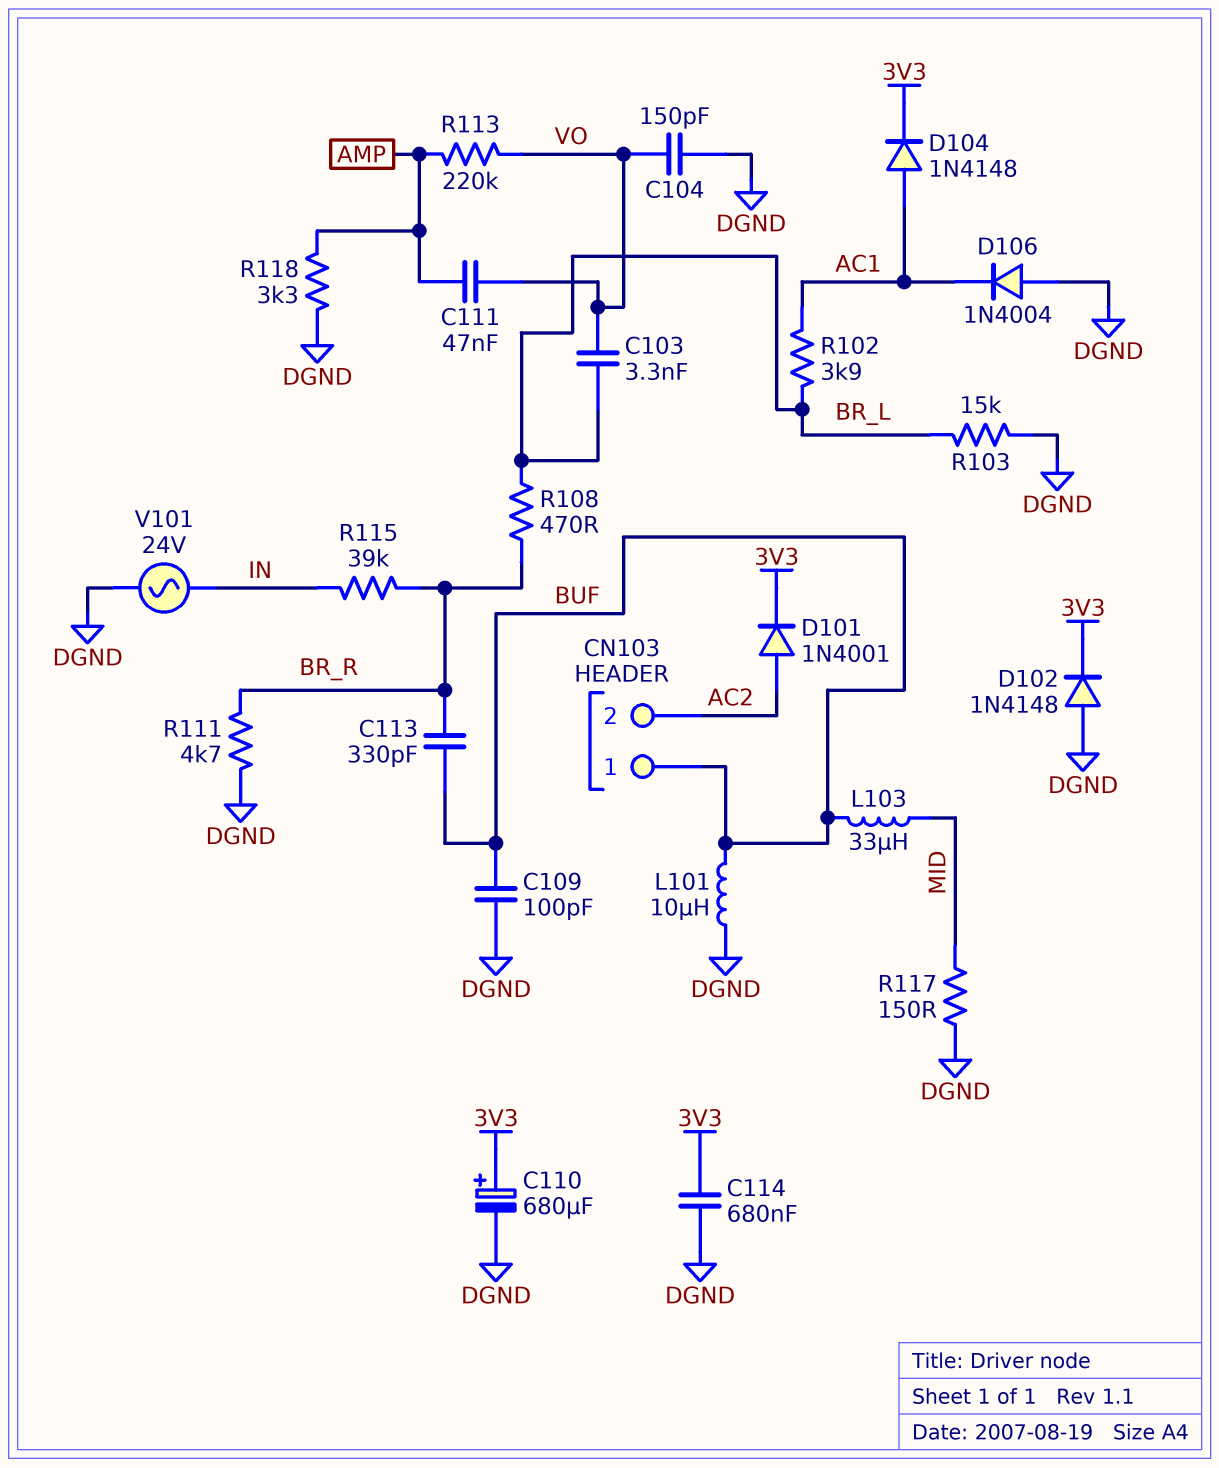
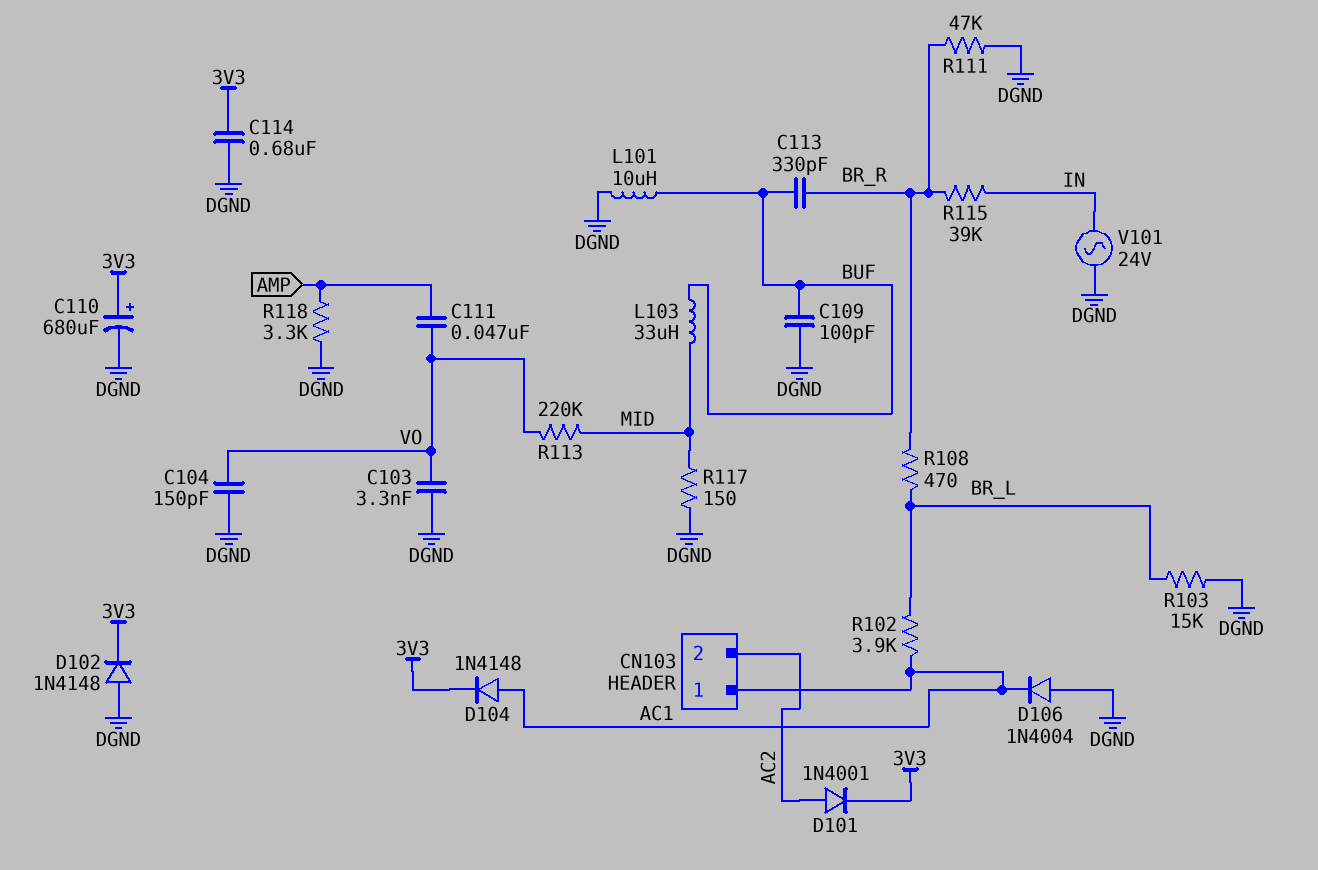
C103: 3.3nF (BR_L, VO) -> 3.3nF (DGND, VO)
CN103 pin 1: BUF -> AC1
R111: 4.7k (BR_R, DGND) -> 47k (BR_R, DGND)
R113: 220k (AMP, VO) -> 220k (MID, VO)

